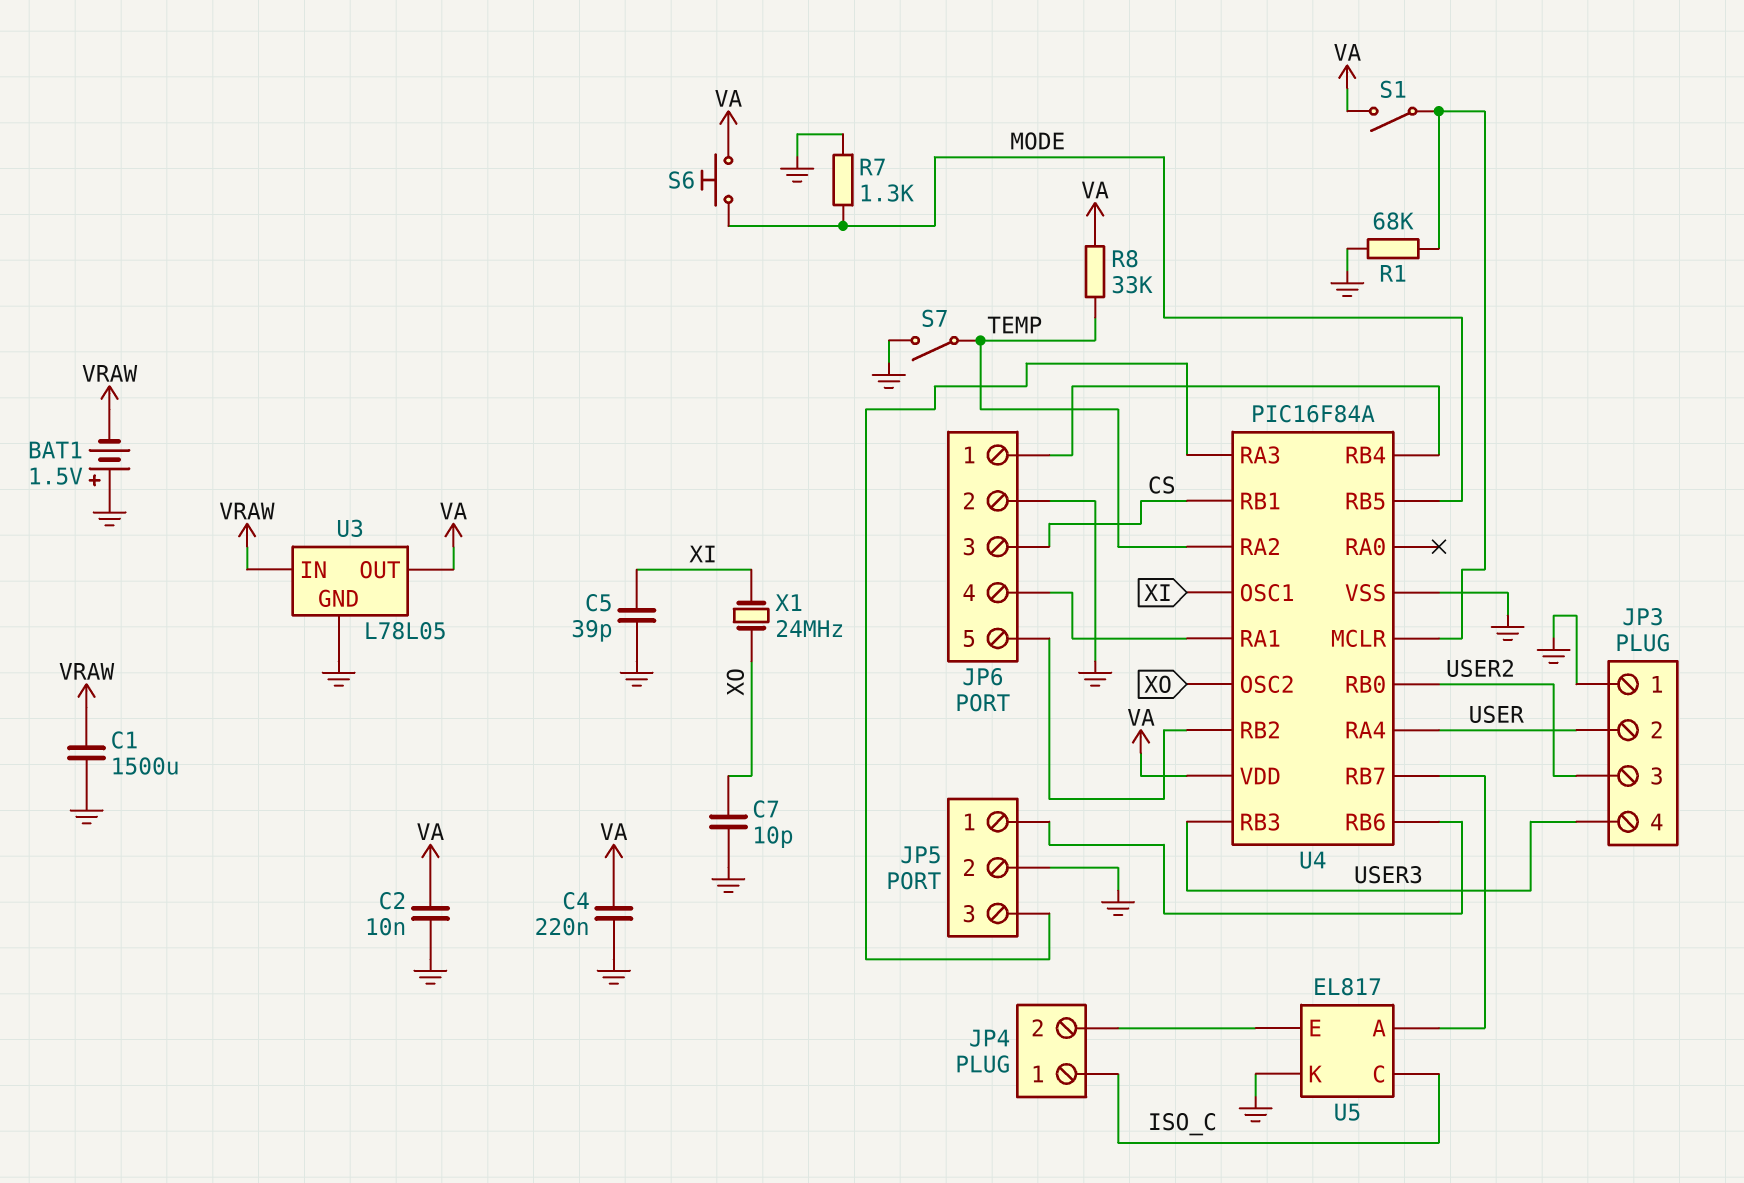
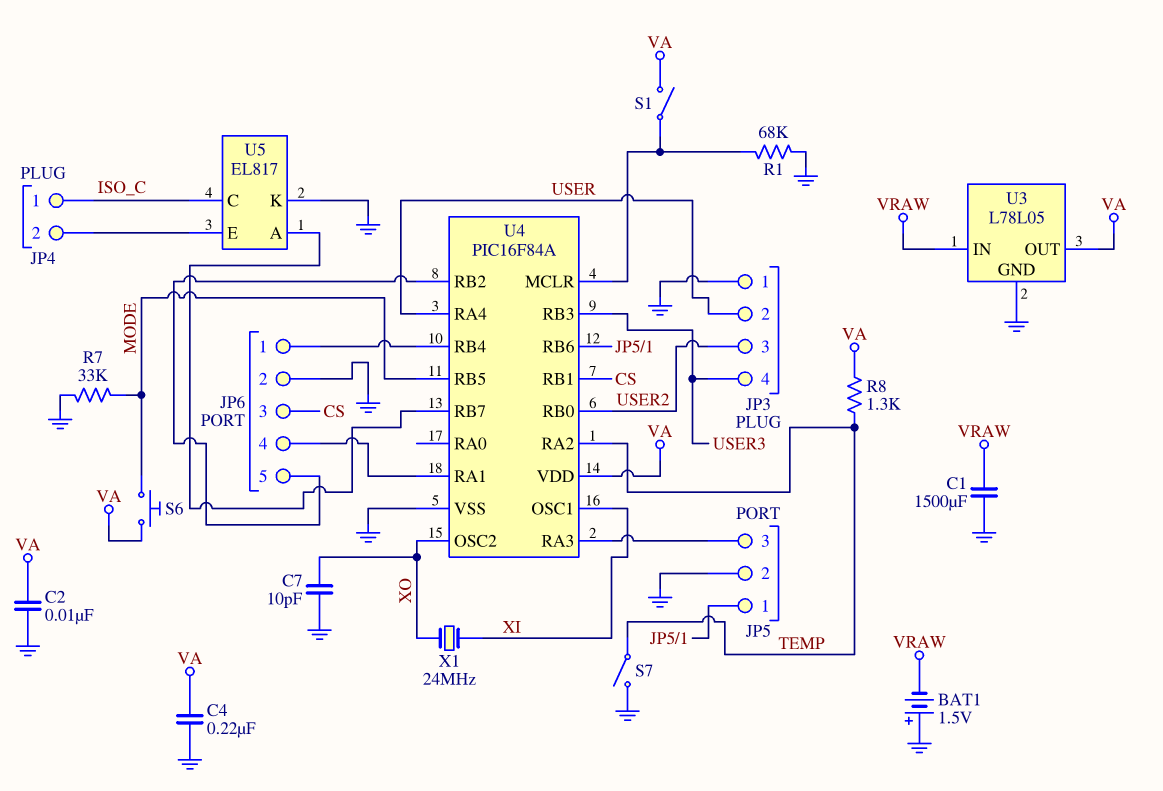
C5: 39pF (GND, XI) -> none
R7: 1.3k (GND, MODE) -> 33k (GND, MODE)
R8: 33k (TEMP, VA) -> 1.3k (TEMP, VA)

